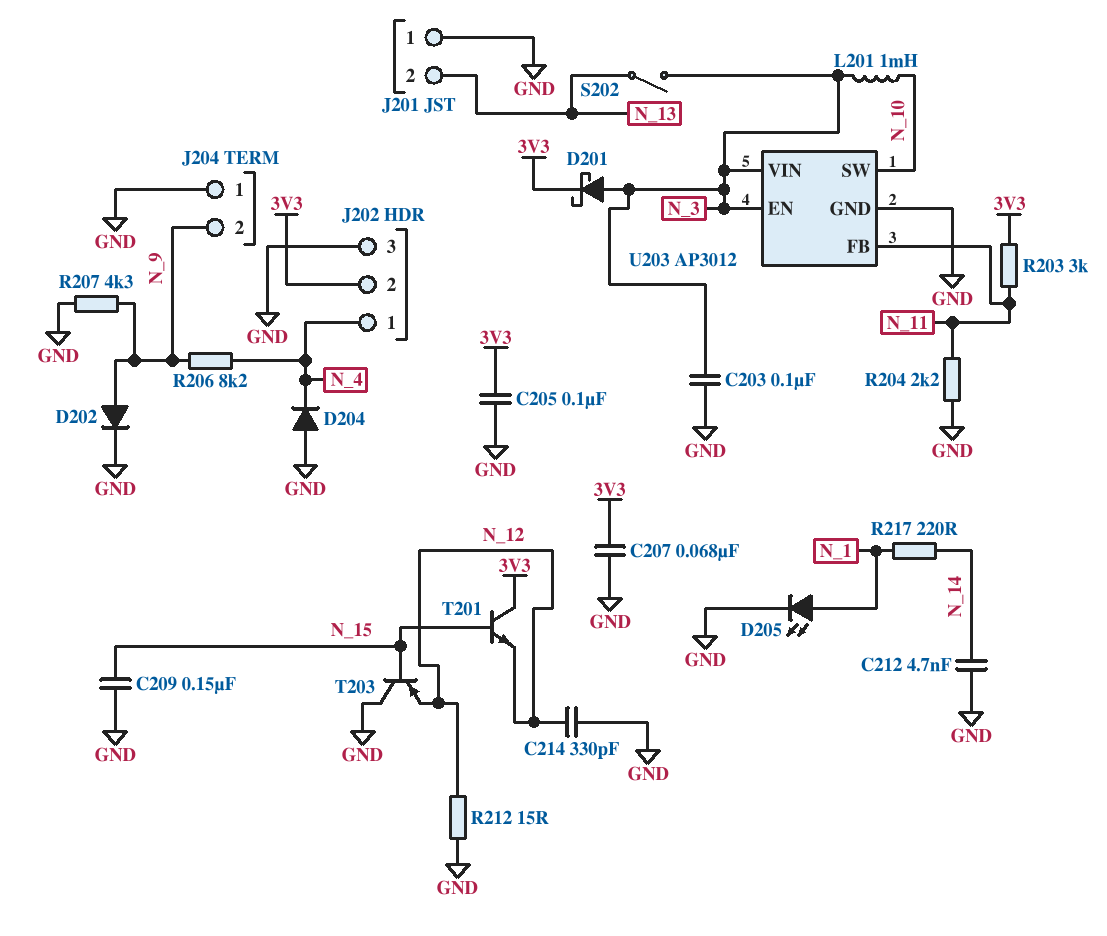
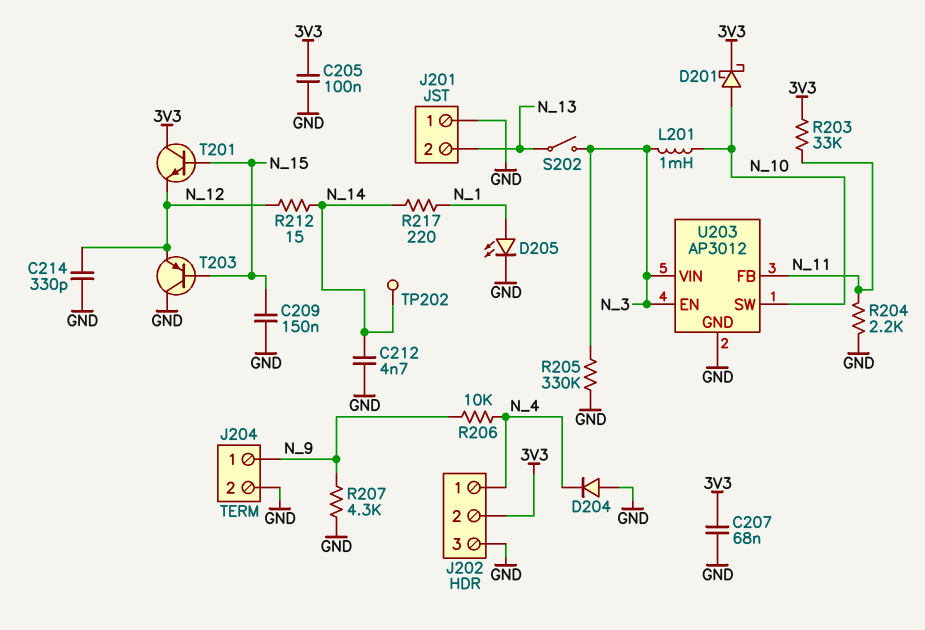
C203: 100nF (GND, N_3) -> none
D201: schottky (A N_3, K 3V3) -> schottky (A N_10, K 3V3)
D202: diode (A N_9, K GND) -> none
J204 pin 1: GND -> N_9
J204 pin 2: N_9 -> GND
R203: 3k (3V3, N_11) -> 33k (3V3, N_11)
R205: none -> 330k (GND, N_3)
R206: 8.2k (N_4, N_9) -> 10k (N_4, N_9)
R212: 15 (GND, N_12) -> 15 (N_12, N_14)
TP202: none -> test point (N_14)

